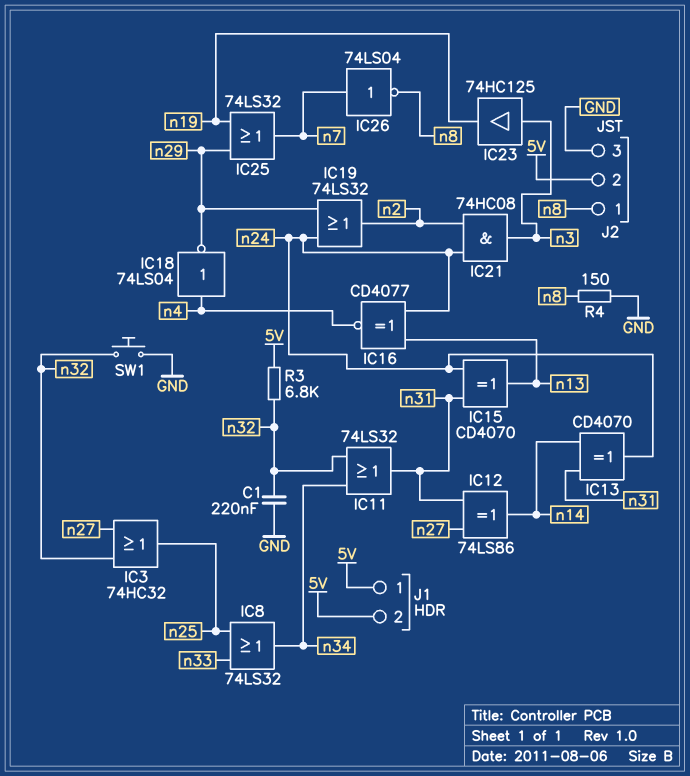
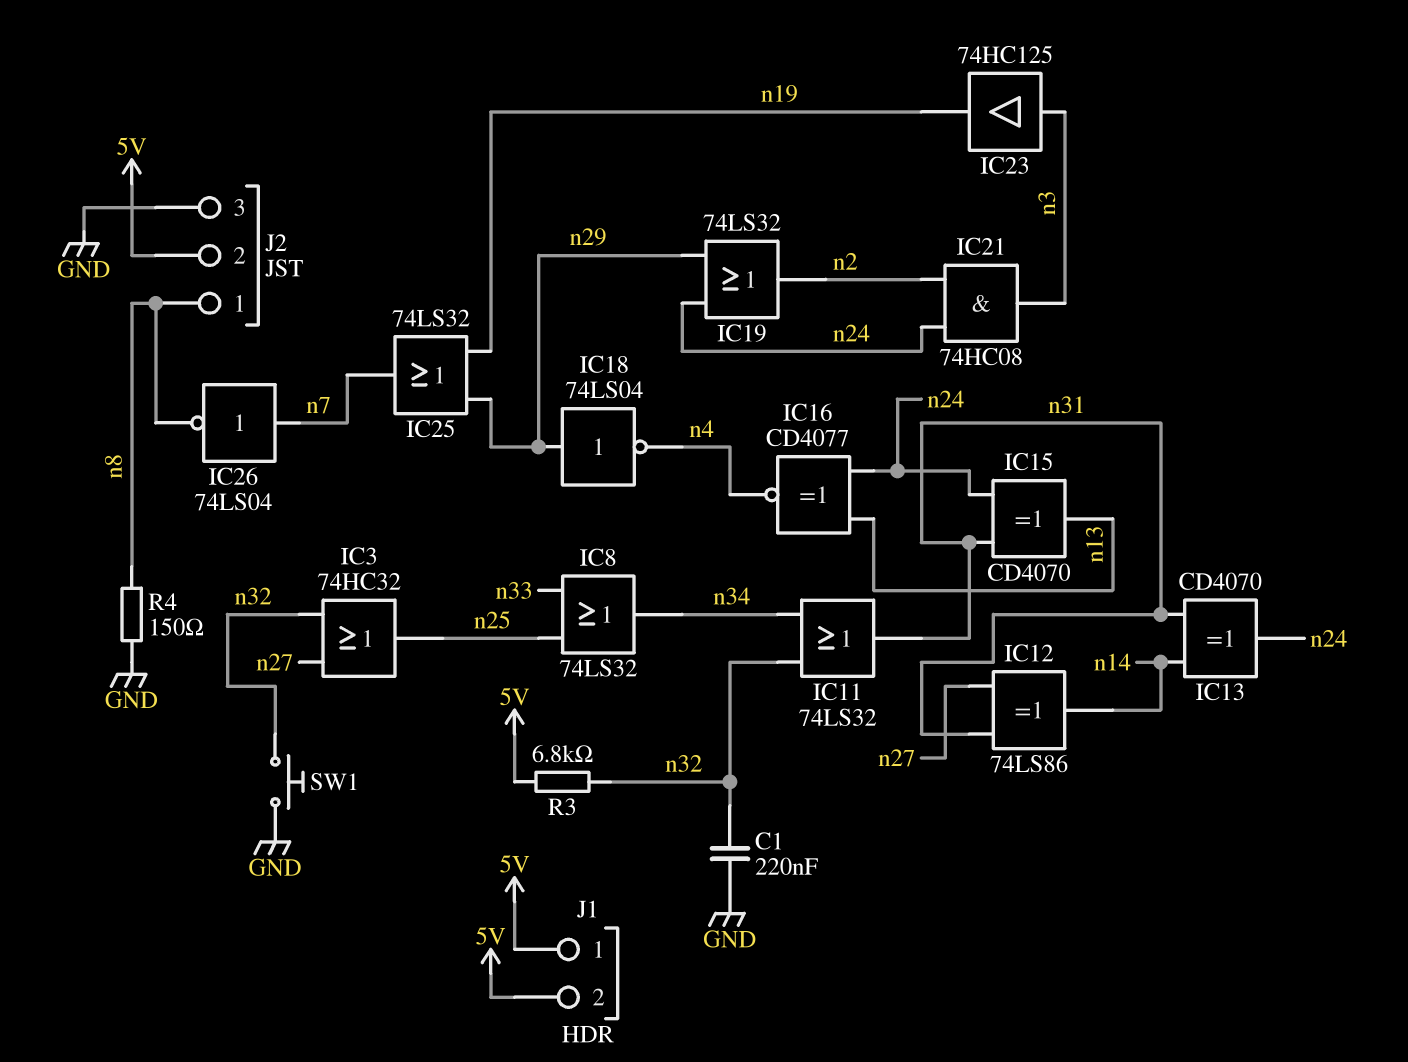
IC18: NOT 74LS04 (in n4, out n29) -> NOT 74LS04 (in n29, out n4)

